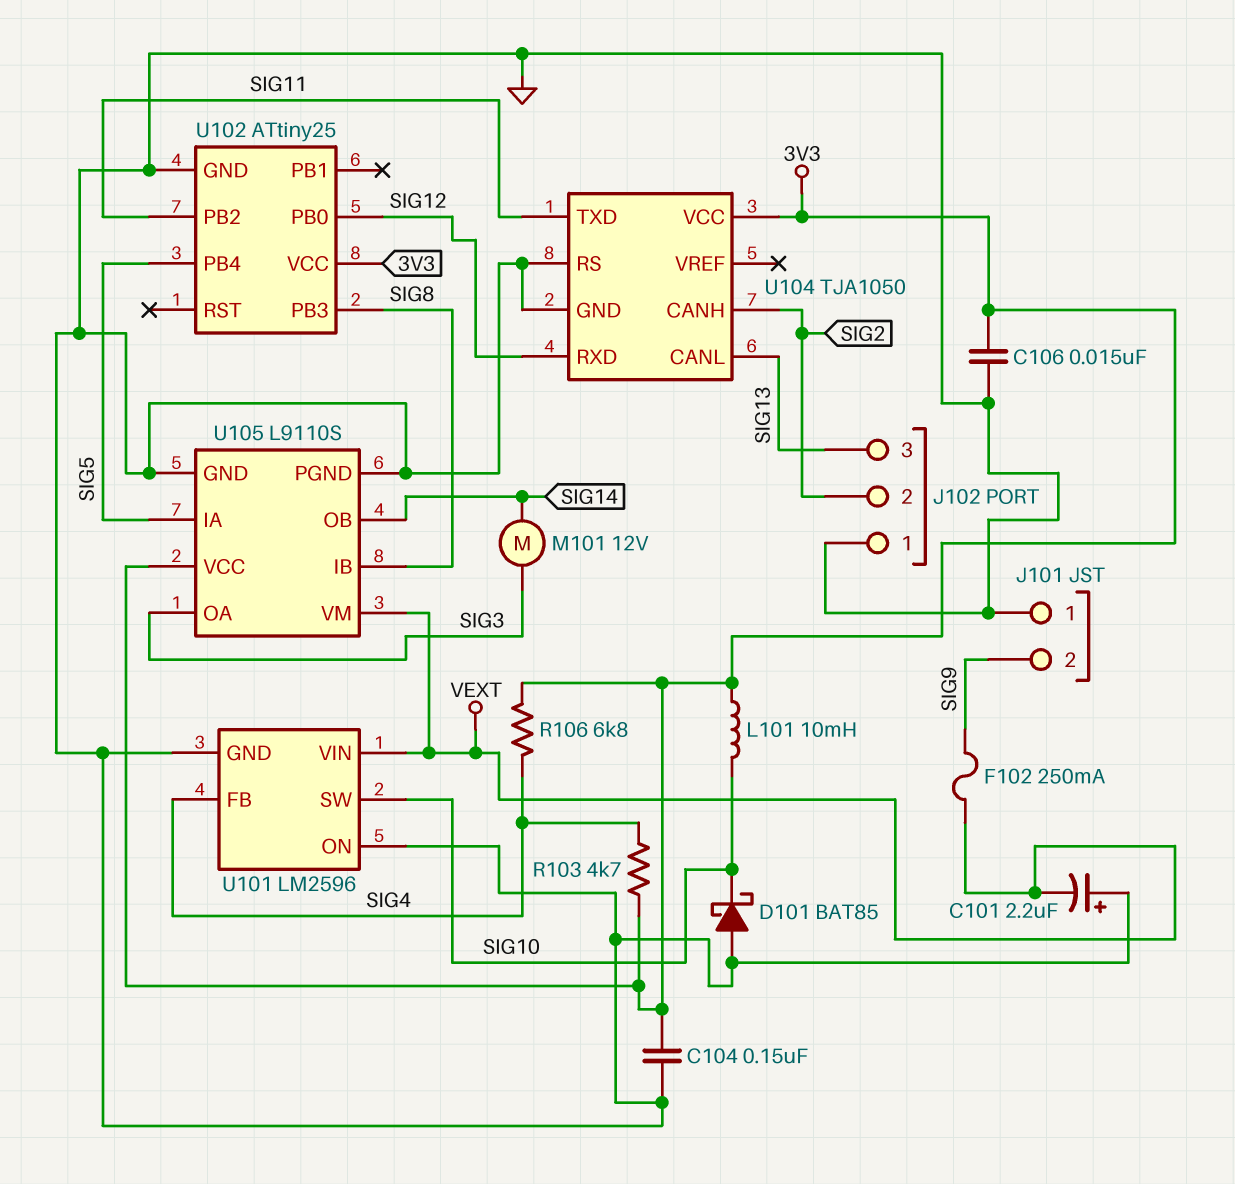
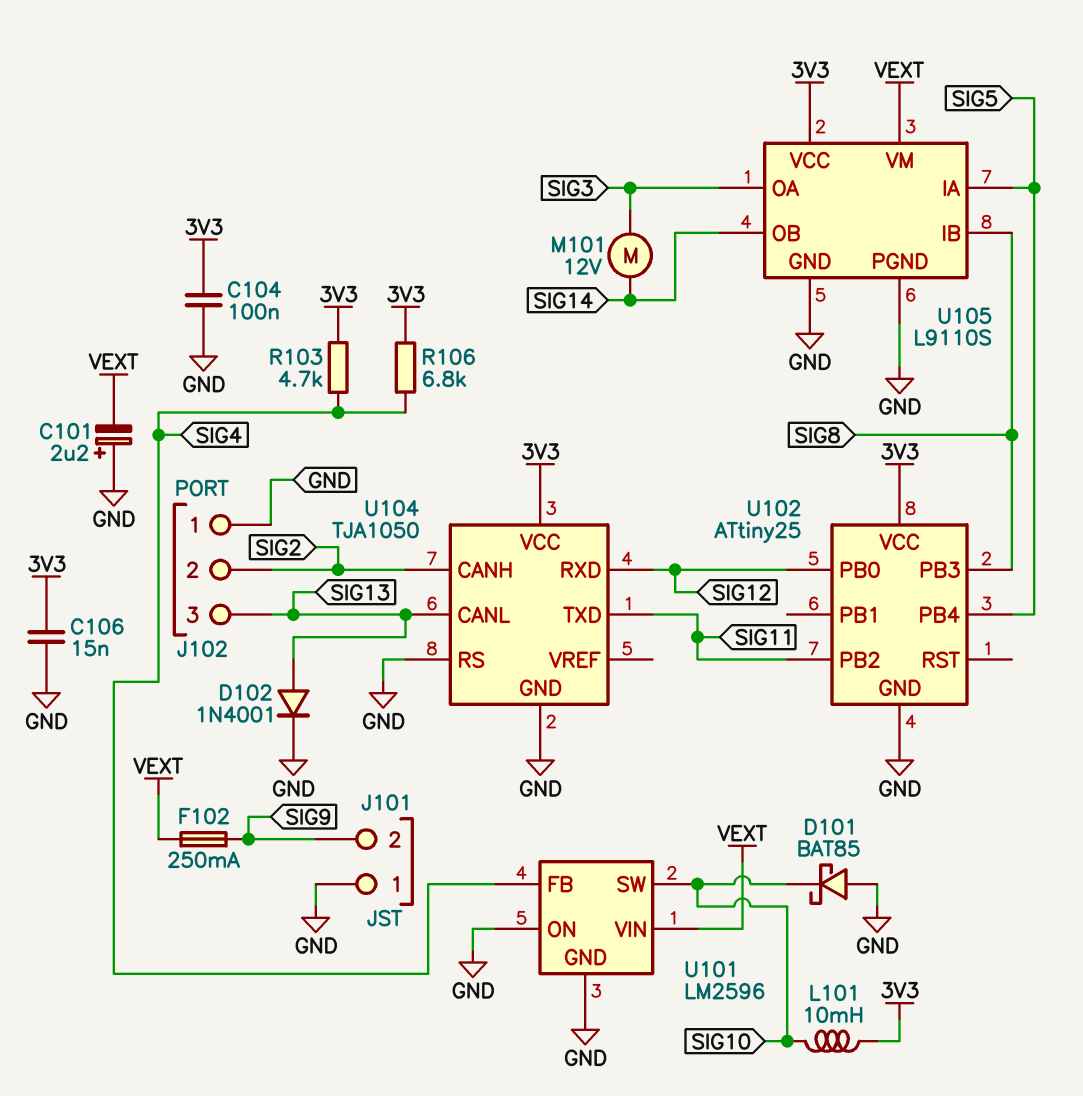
C104: 150nF (3V3, GND) -> 100nF (3V3, GND)
D102: none -> diode 1N4001 (A SIG13, K GND)

